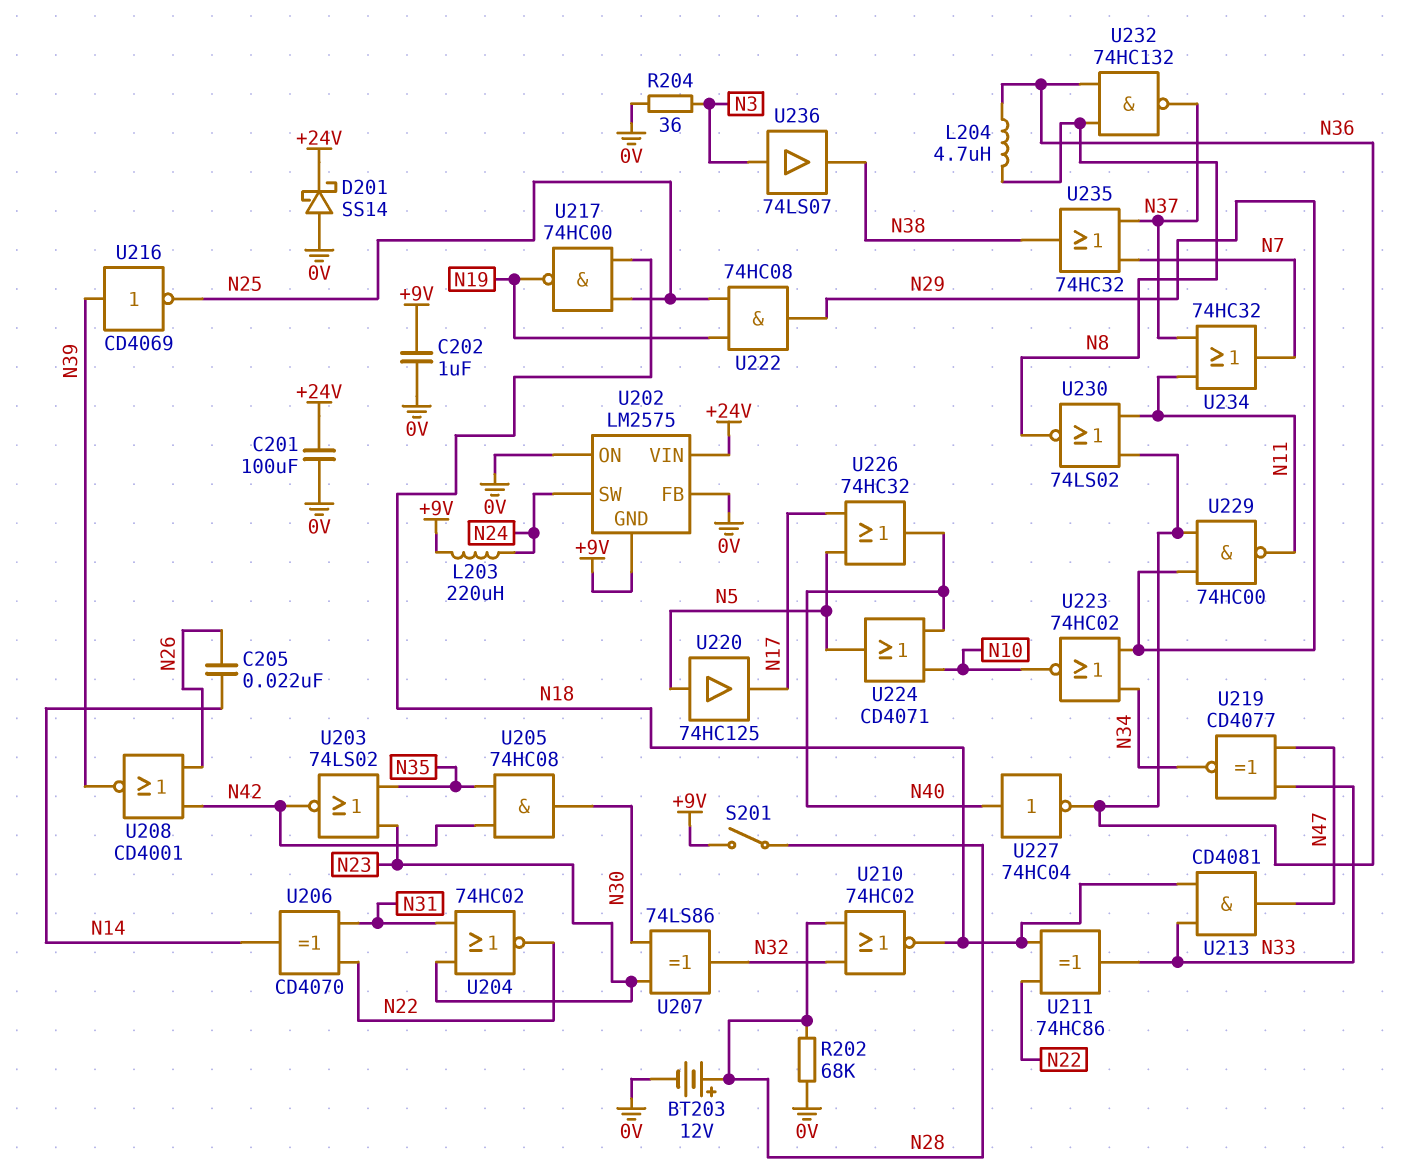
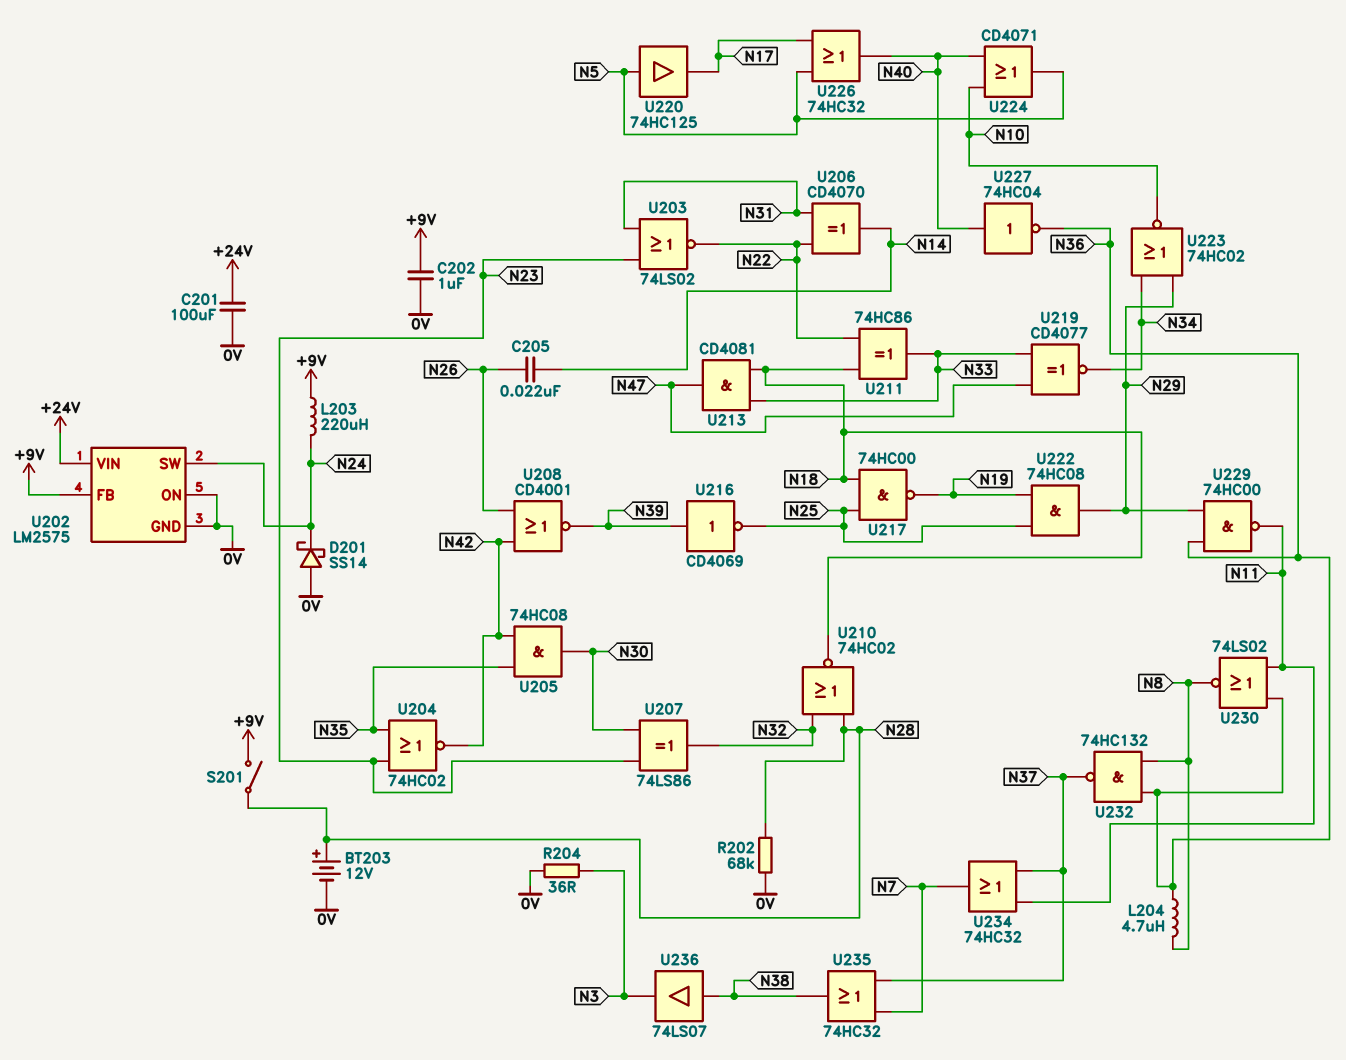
D201: schottky SS14 (A 0V, K +24V) -> schottky SS14 (A 0V, K N24)
U202 pin FB: 0V -> +9V
U202 pin GND: +9V -> 0V
U203: NOR 74LS02 (in N23, in N35, out N42) -> NOR 74LS02 (in N23, in N31, out N22)
U204: NOR 74HC02 (in N23, in N31, out N22) -> NOR 74HC02 (in N23, in N35, out N42)
U236: buffer 74LS07 (in N3, out N38) -> buffer 74LS07 (in N38, out N3)

